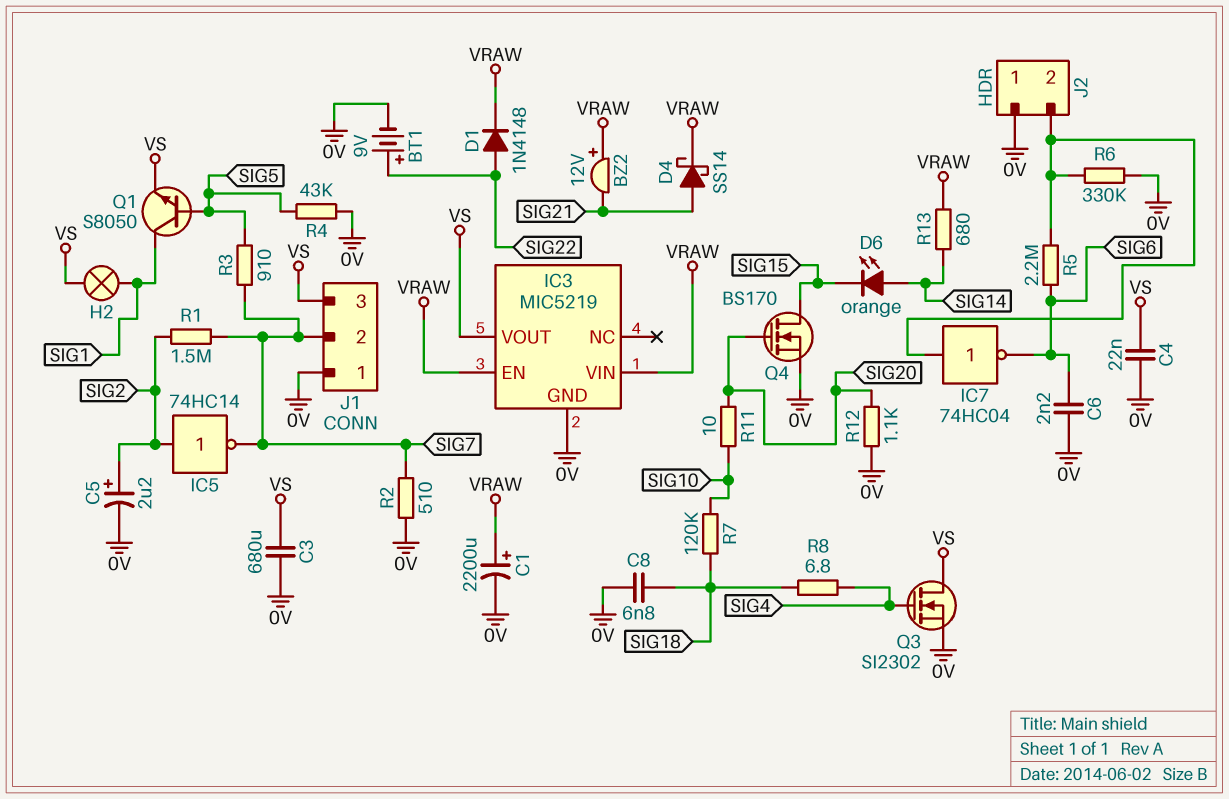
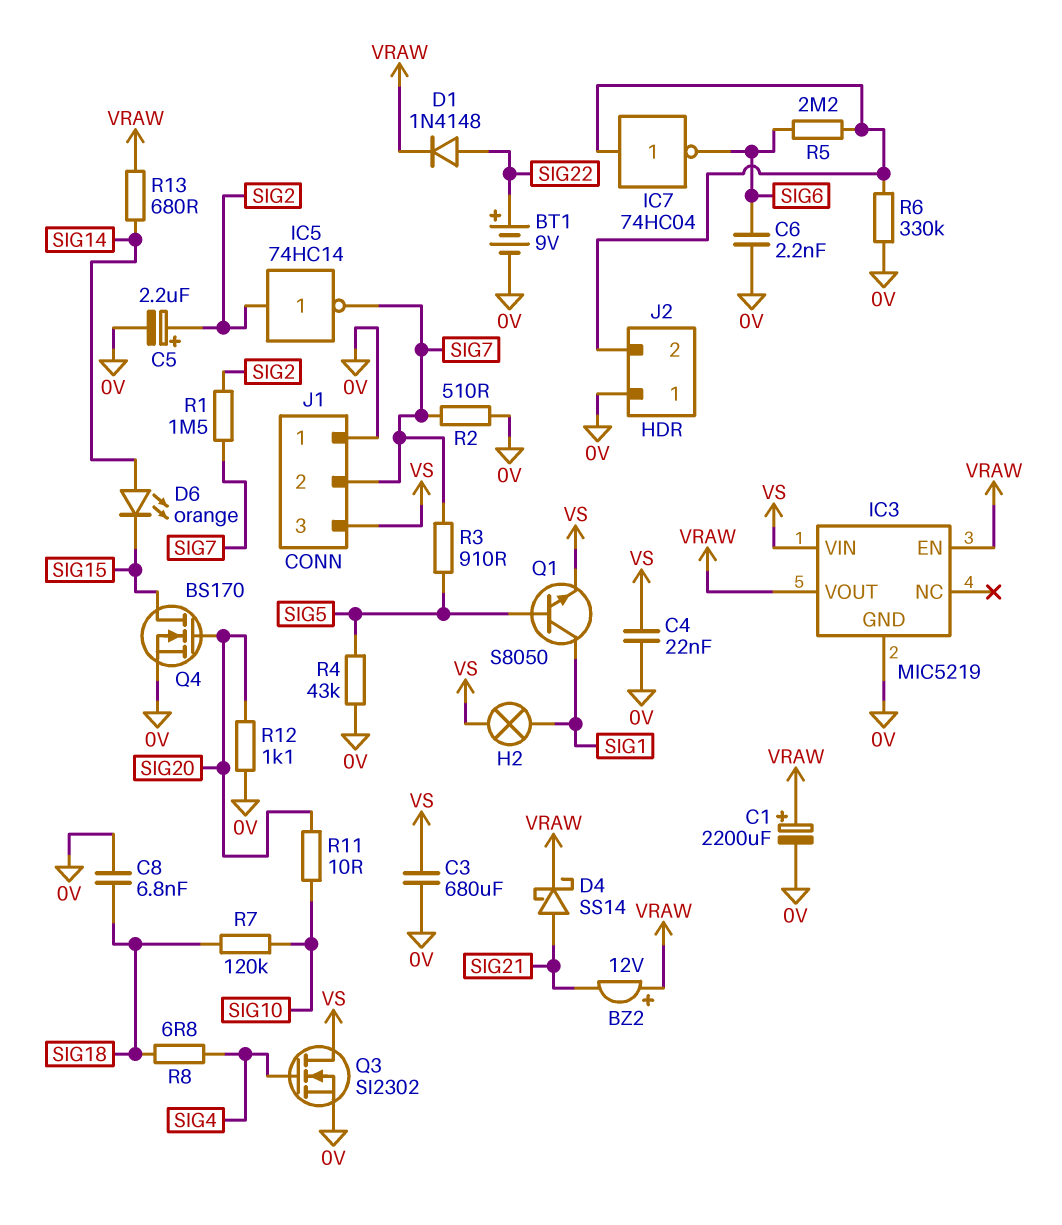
IC3 pin VIN: VRAW -> VS
IC3 pin VOUT: VS -> VRAW

